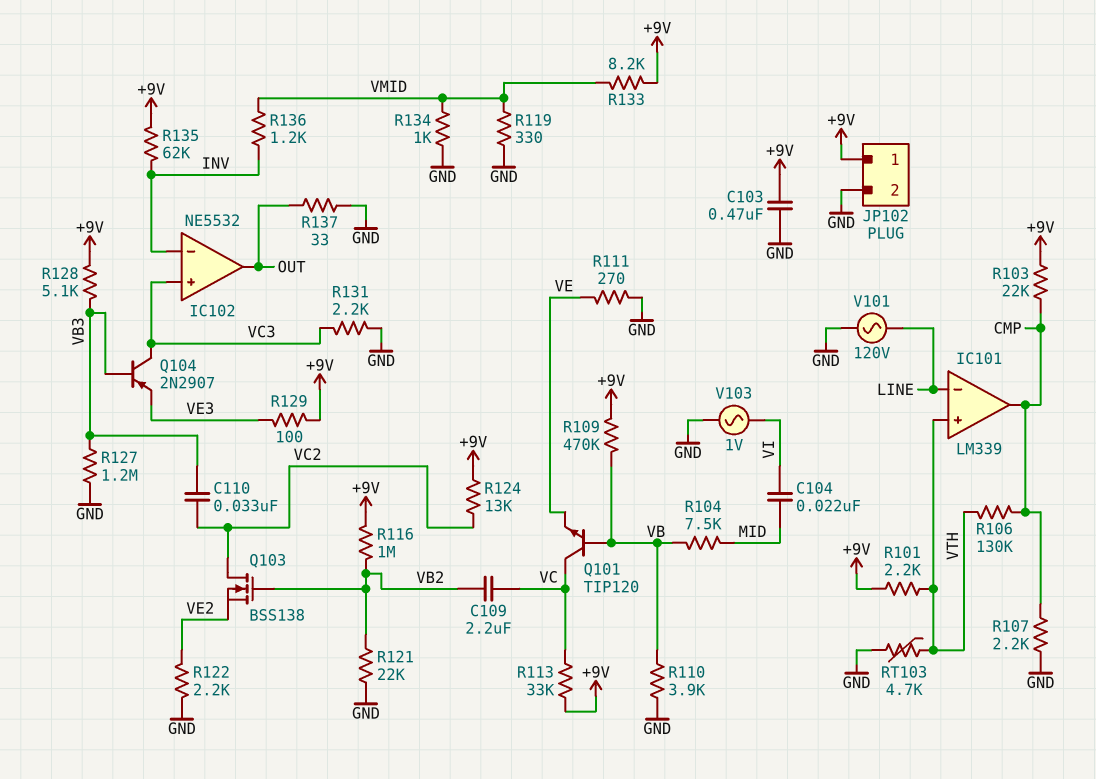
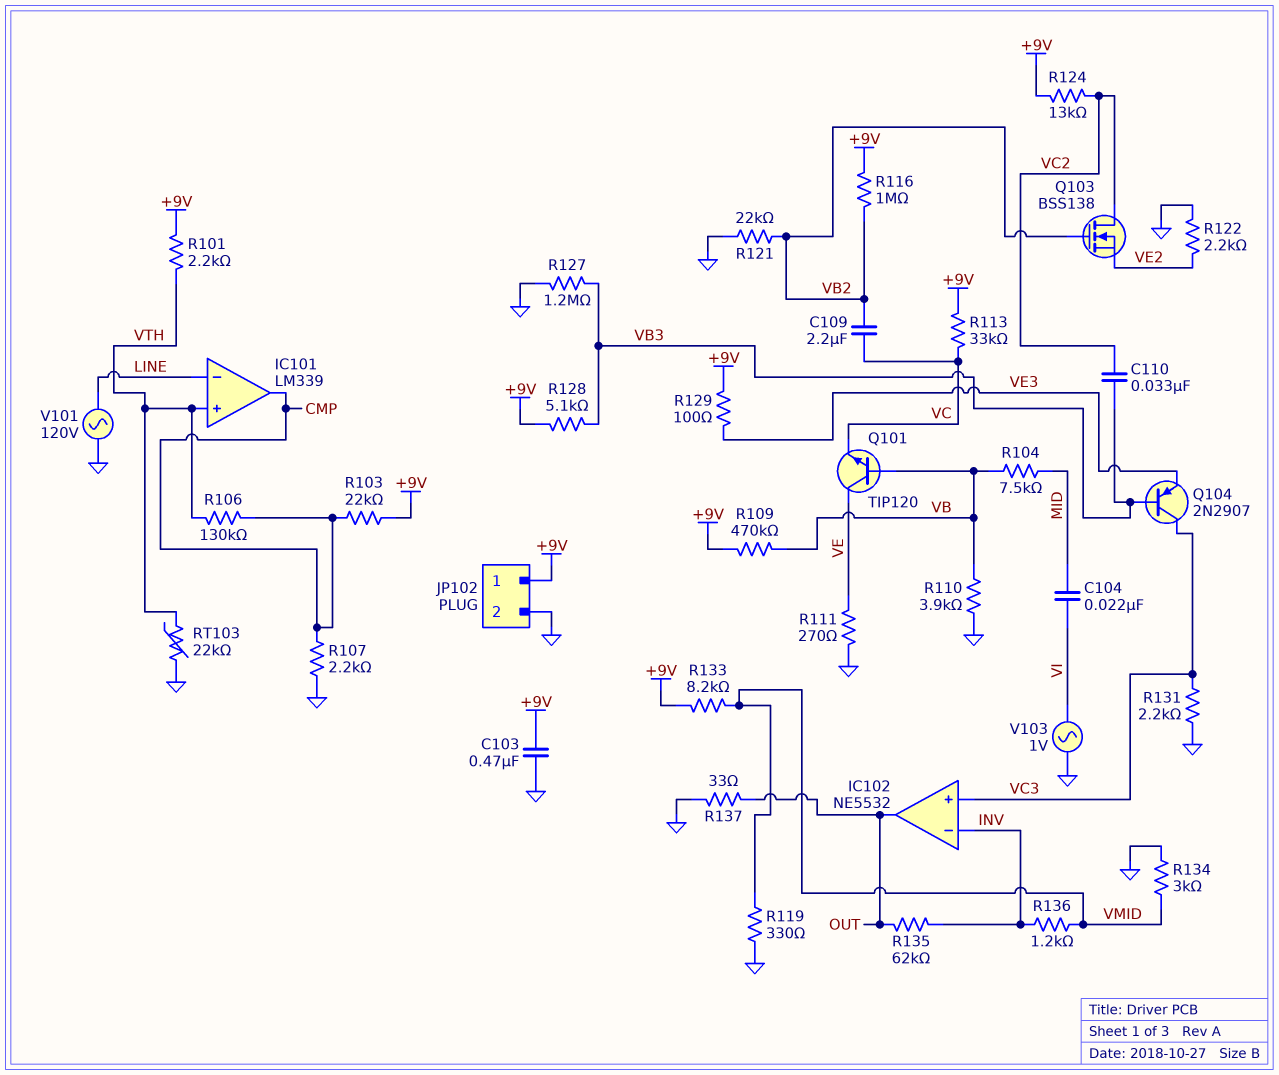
Q101: NPN TIP120 (B VB, C VC, E VE) -> NPN TIP120 (B VB, C VE, E VC)
R134: 1k (GND, VMID) -> 3k (GND, VMID)
R135: 62k (+9V, INV) -> 62k (INV, OUT)
RT103: 4.7k (GND, VTH) -> 22k (GND, VTH)

